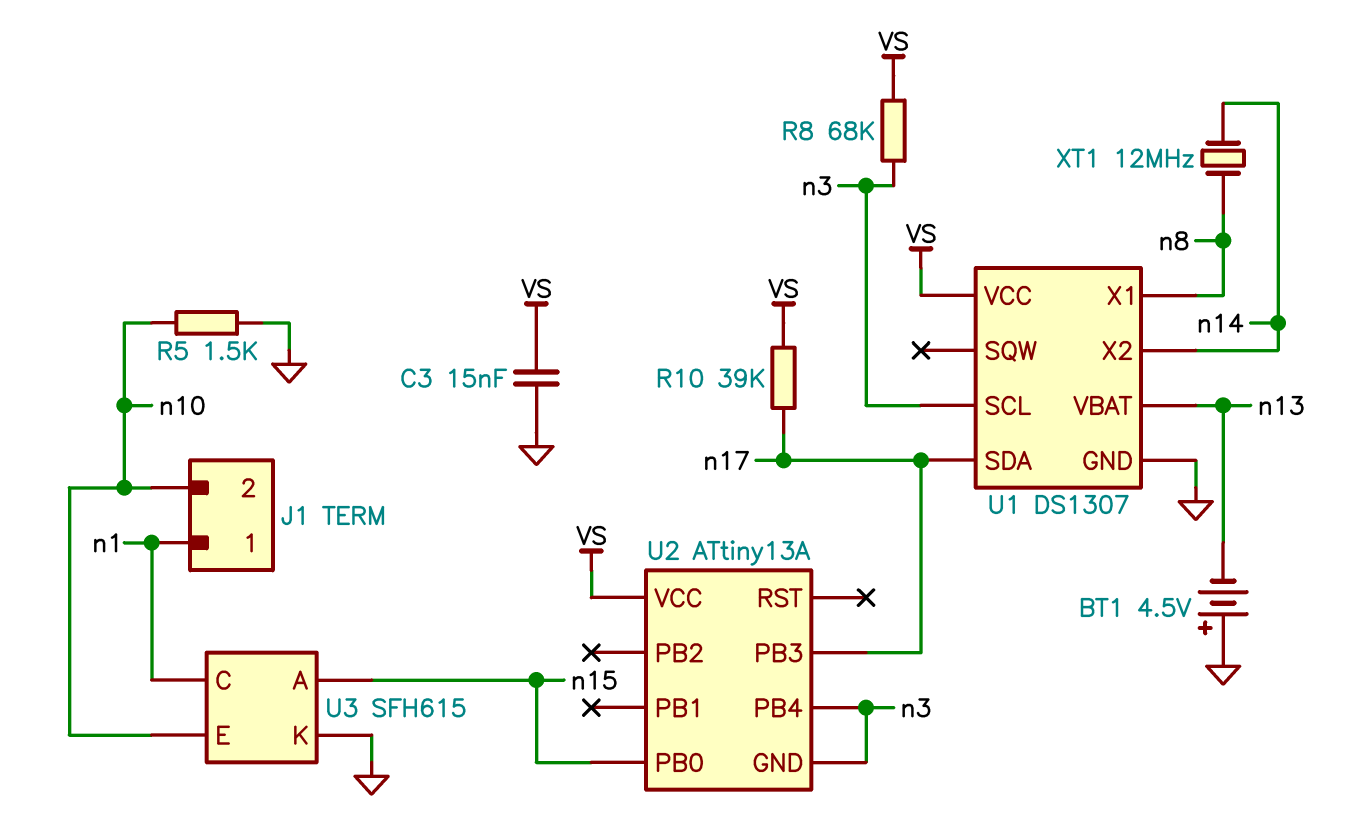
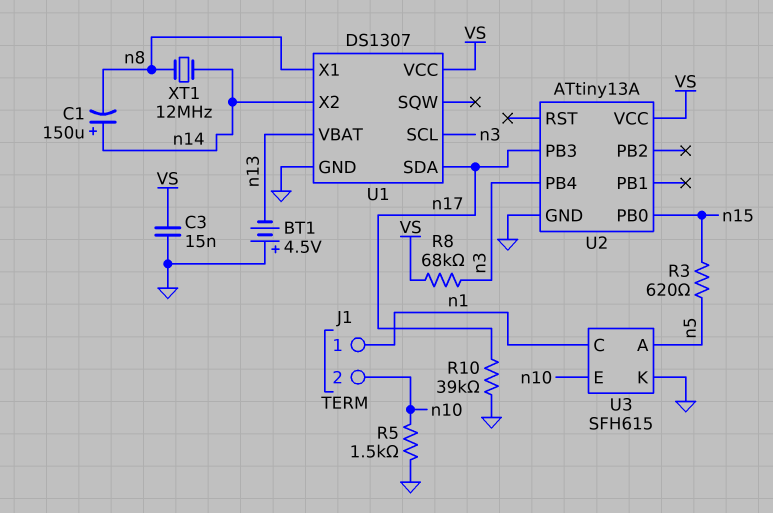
C1: none -> 150uF (plus n14, minus n8)
R3: none -> 620 (n5, n15)
R10: 39k (VS, n17) -> 39k (GND, n17)
U2 pin GND: n3 -> GND
U3 pin A: n15 -> n5

